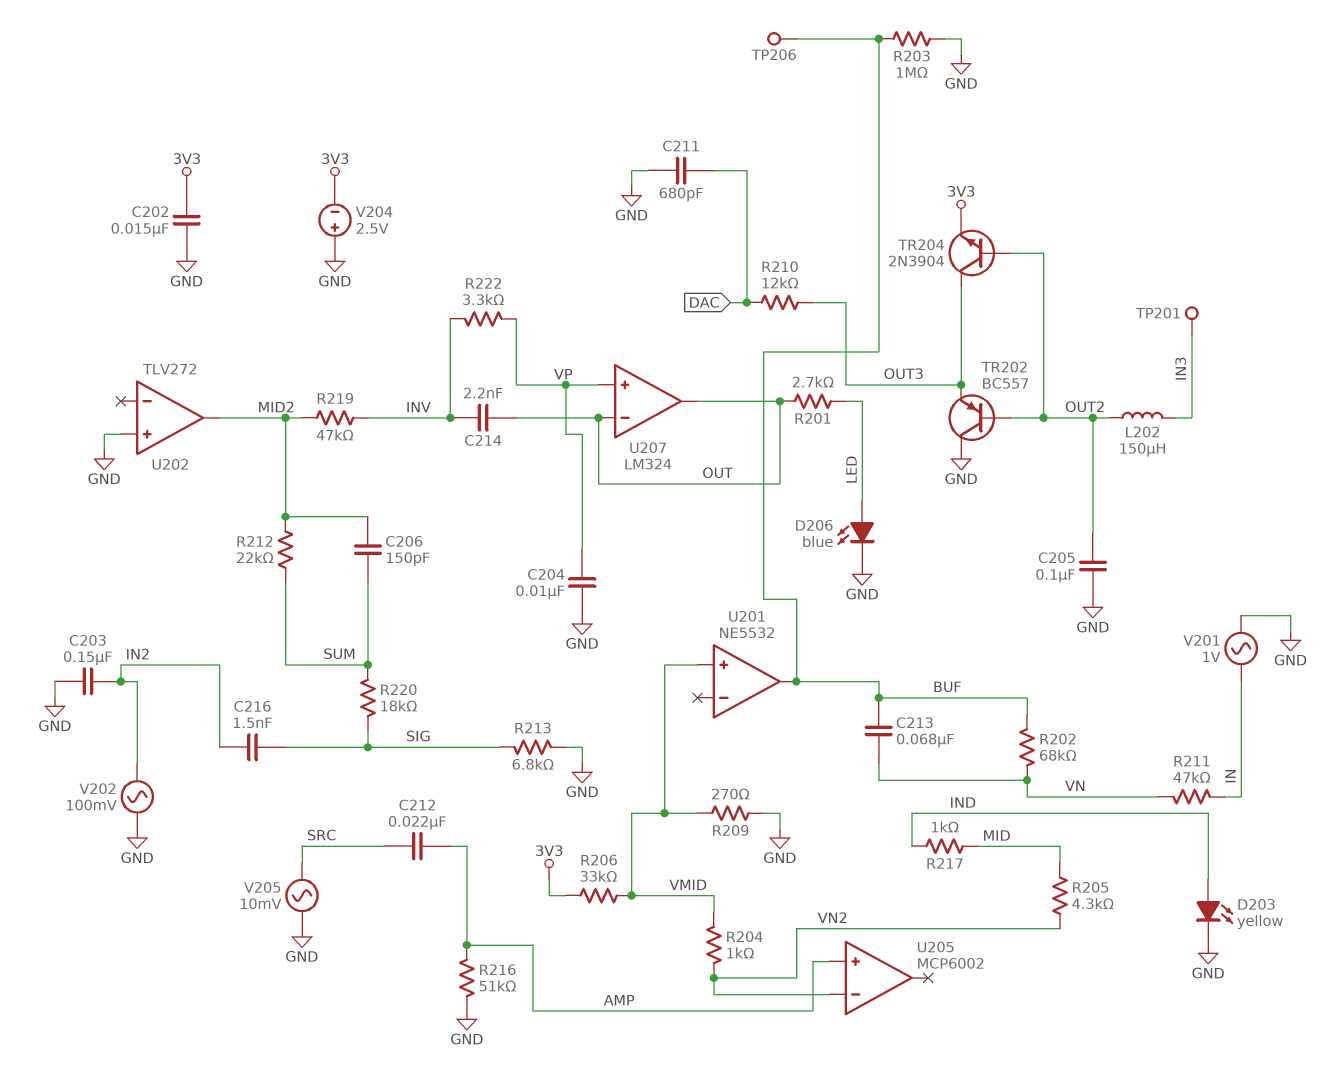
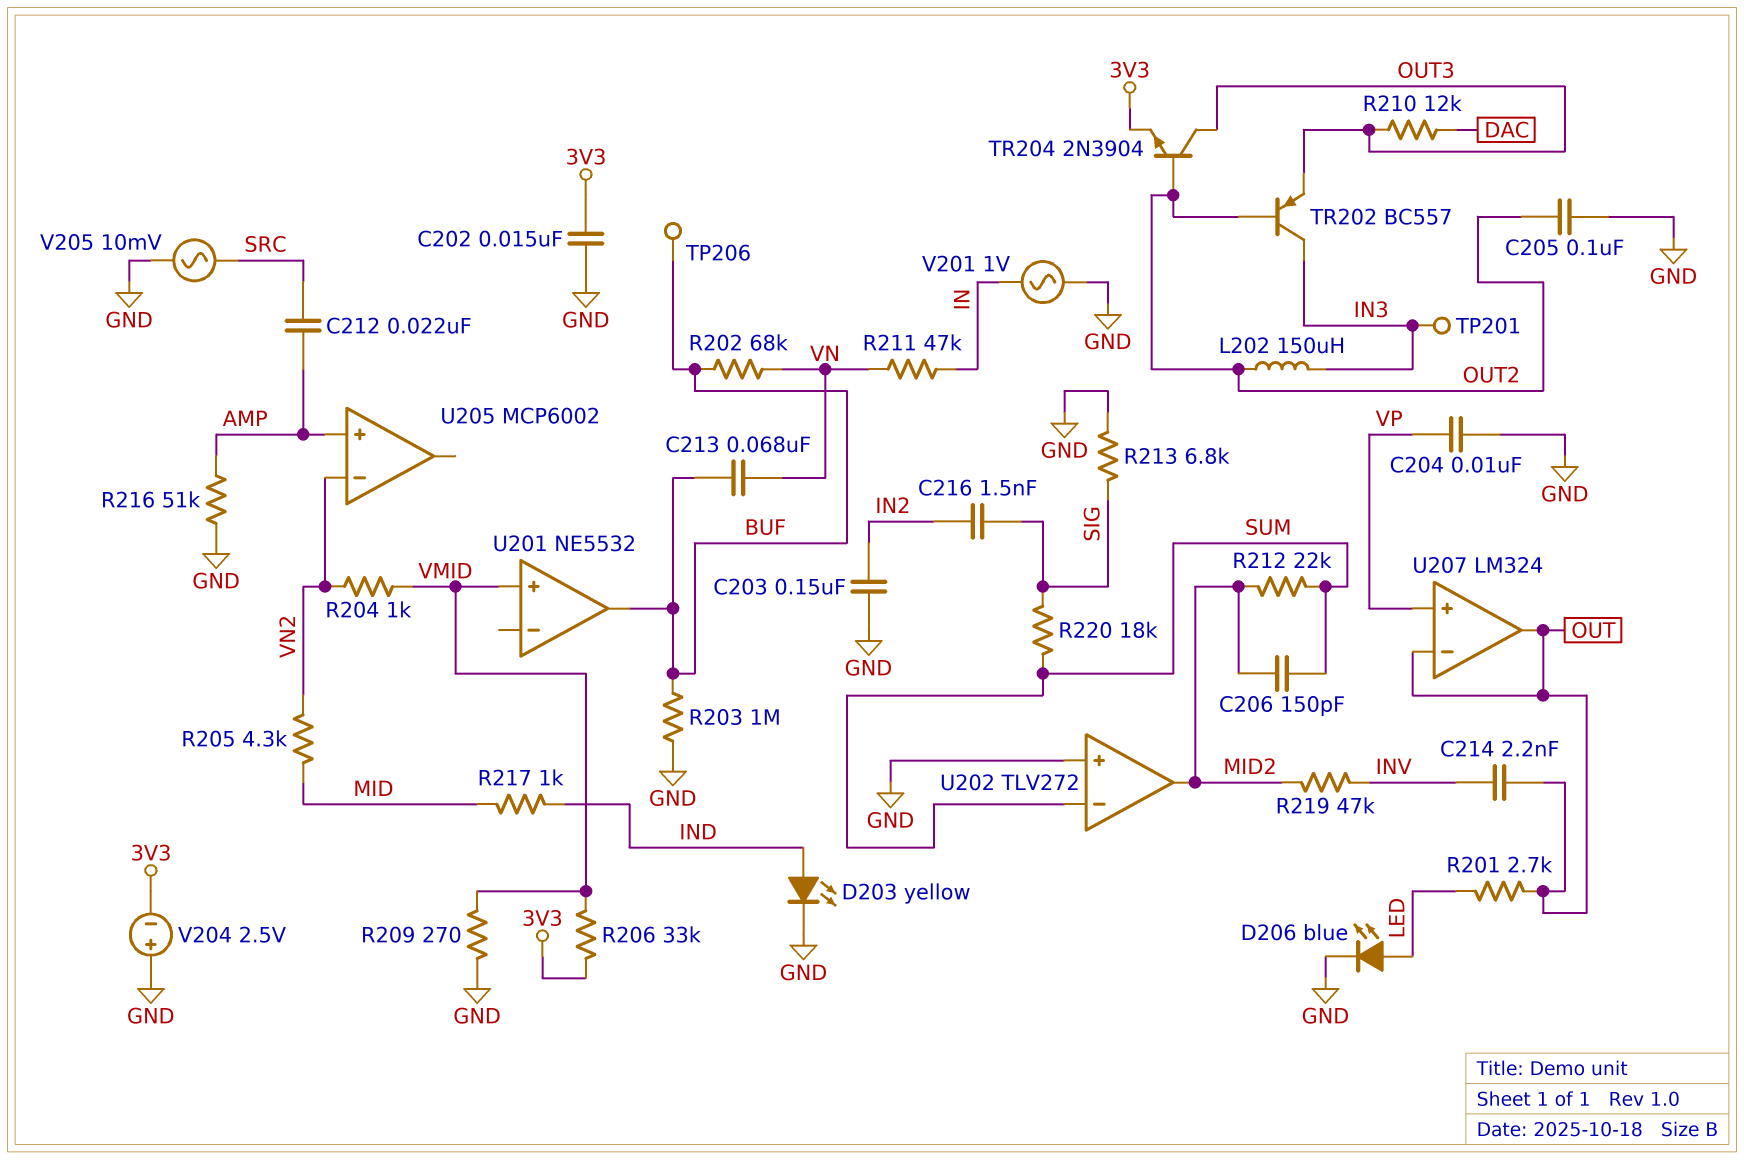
C211: 680pF (DAC, GND) -> none
R222: 3.3k (INV, VP) -> none
TR202: PNP BC557 (B OUT2, C GND, E OUT3) -> PNP BC557 (B OUT2, C IN3, E OUT3)
U202 pin in-: none -> SUM
V202: AC 100mV (GND, IN2) -> none

